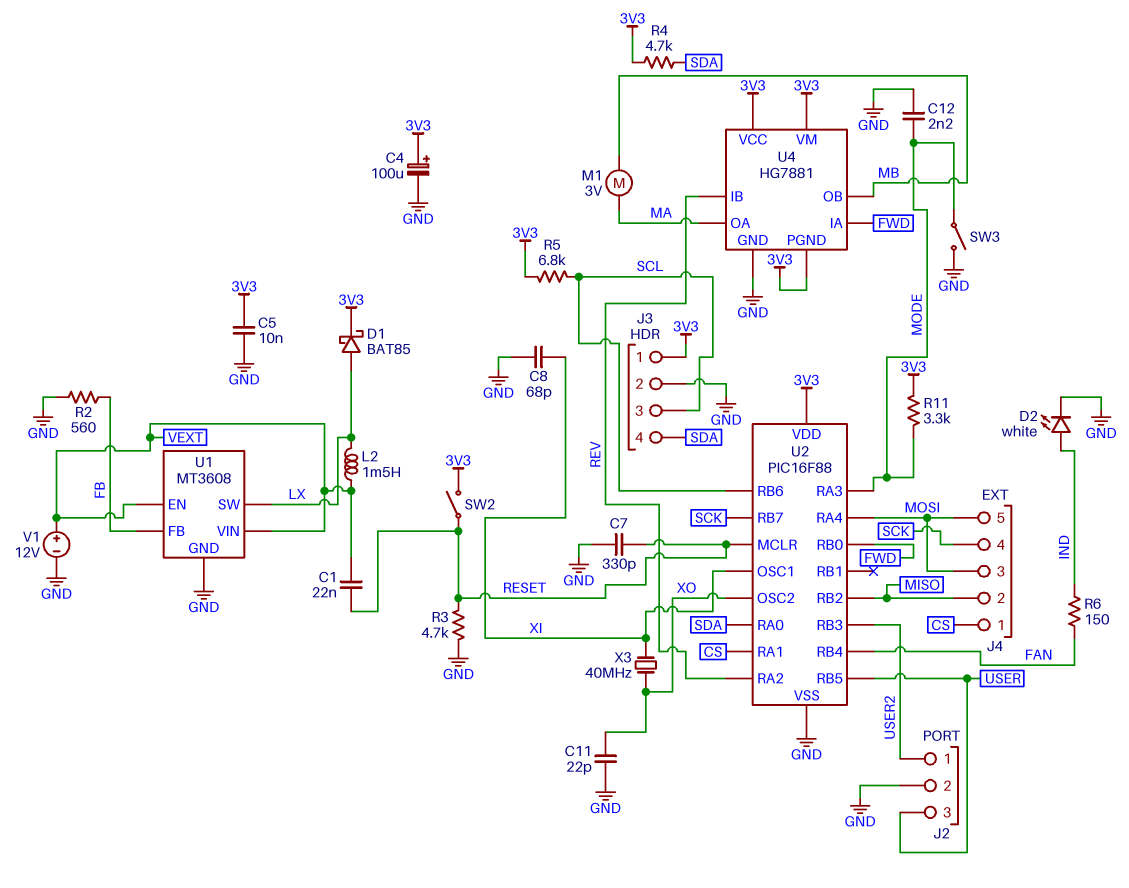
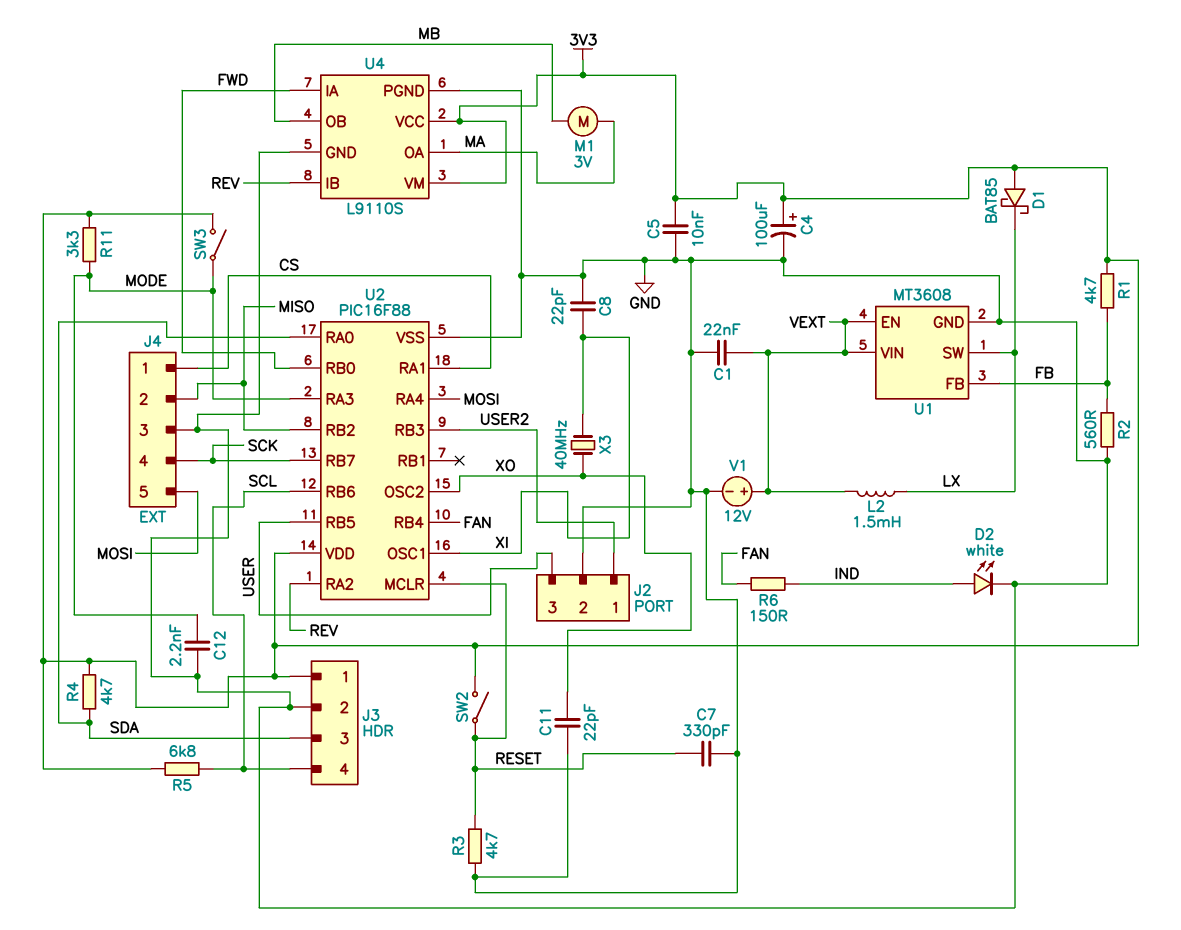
C1: 22nF (RESET, VEXT) -> 22nF (GND, VEXT)
C8: 68pF (GND, XI) -> 22pF (GND, XI)
D1: schottky BAT85 (A LX, K 3V3) -> schottky BAT85 (A 3V3, K LX)
J3 pin 3: SCL -> SDA
J3 pin 4: SDA -> SCL
J4 pin 3: MOSI -> GND
R1: none -> 4.7k (3V3, FB)
SW3: switch (GND, MODE) -> switch (3V3, MODE)
U4: HG7881 -> L9110S
U4 pin PGND: 3V3 -> GND

